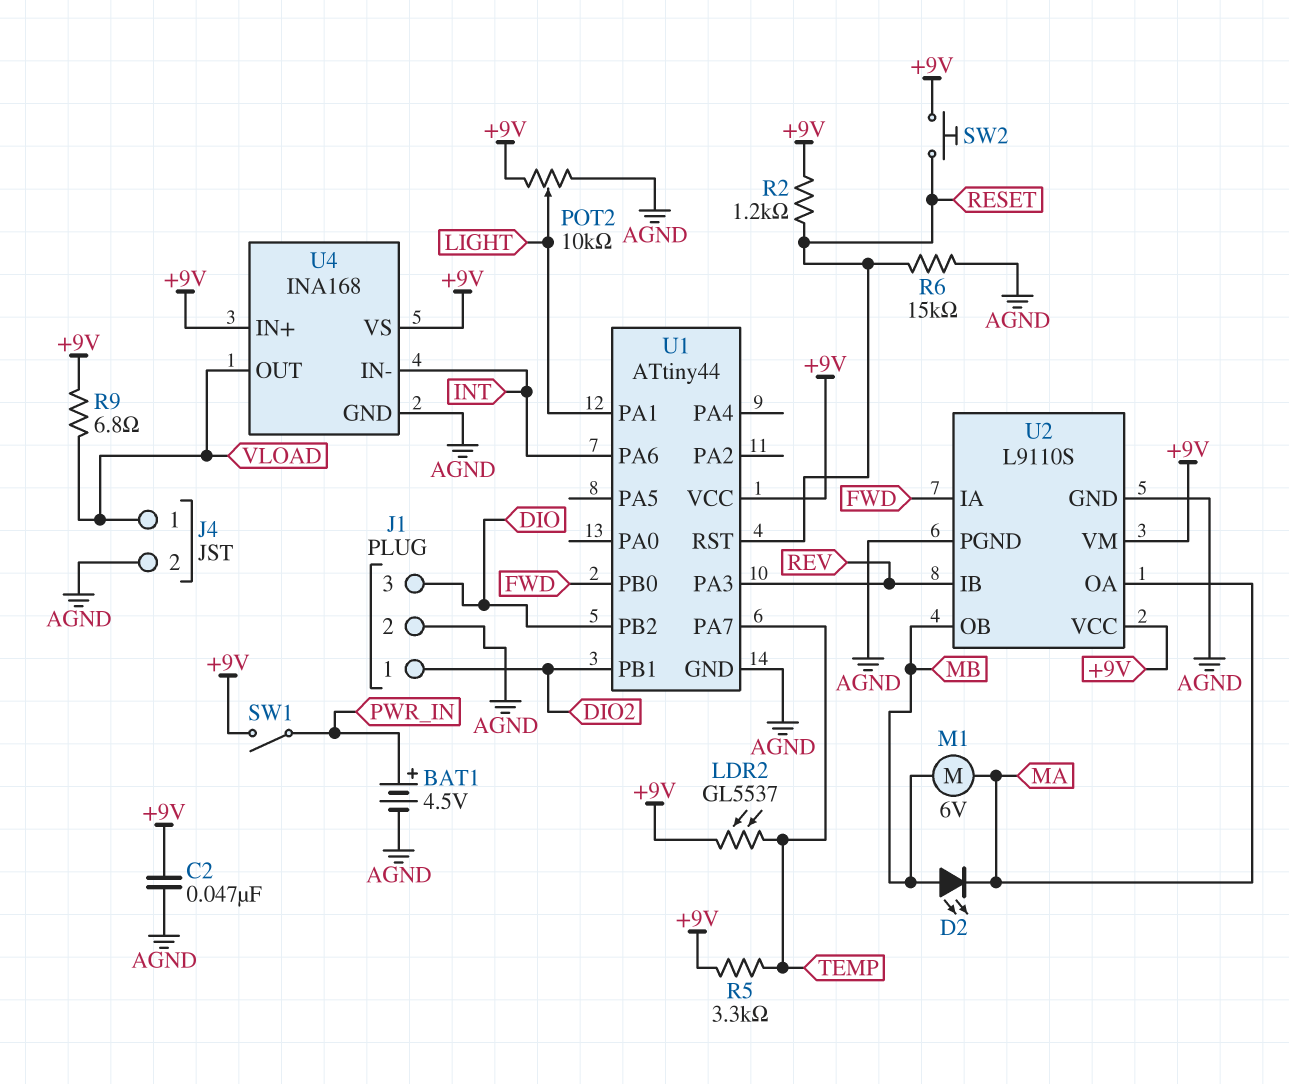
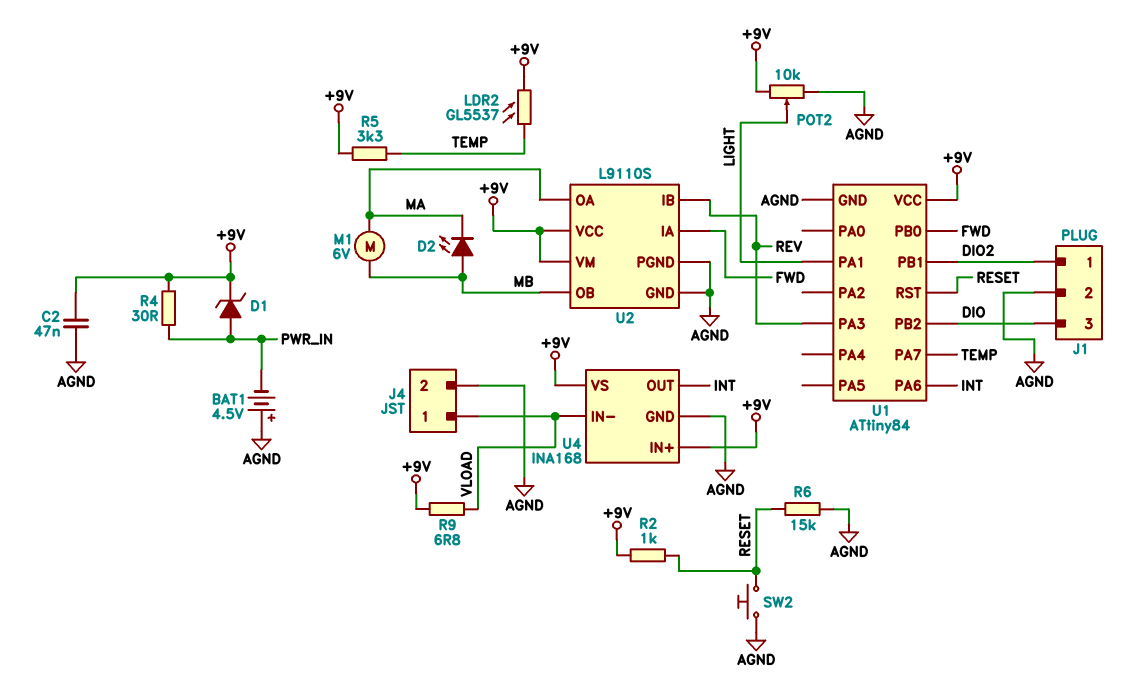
BAT1: 4.5V (plus PWR_IN, minus AGND) -> 4.5V (plus AGND, minus PWR_IN)
D1: none -> zener (A PWR_IN, K +9V)
R2: 1.2k (+9V, RESET) -> 1k (+9V, RESET)
R4: none -> 30 (+9V, PWR_IN)
SW1: switch (+9V, PWR_IN) -> none
SW2: button (+9V, RESET) -> button (AGND, RESET)
U1: ATtiny44 -> ATtiny84
U4 pin IN-: INT -> VLOAD
U4 pin OUT: VLOAD -> INT

